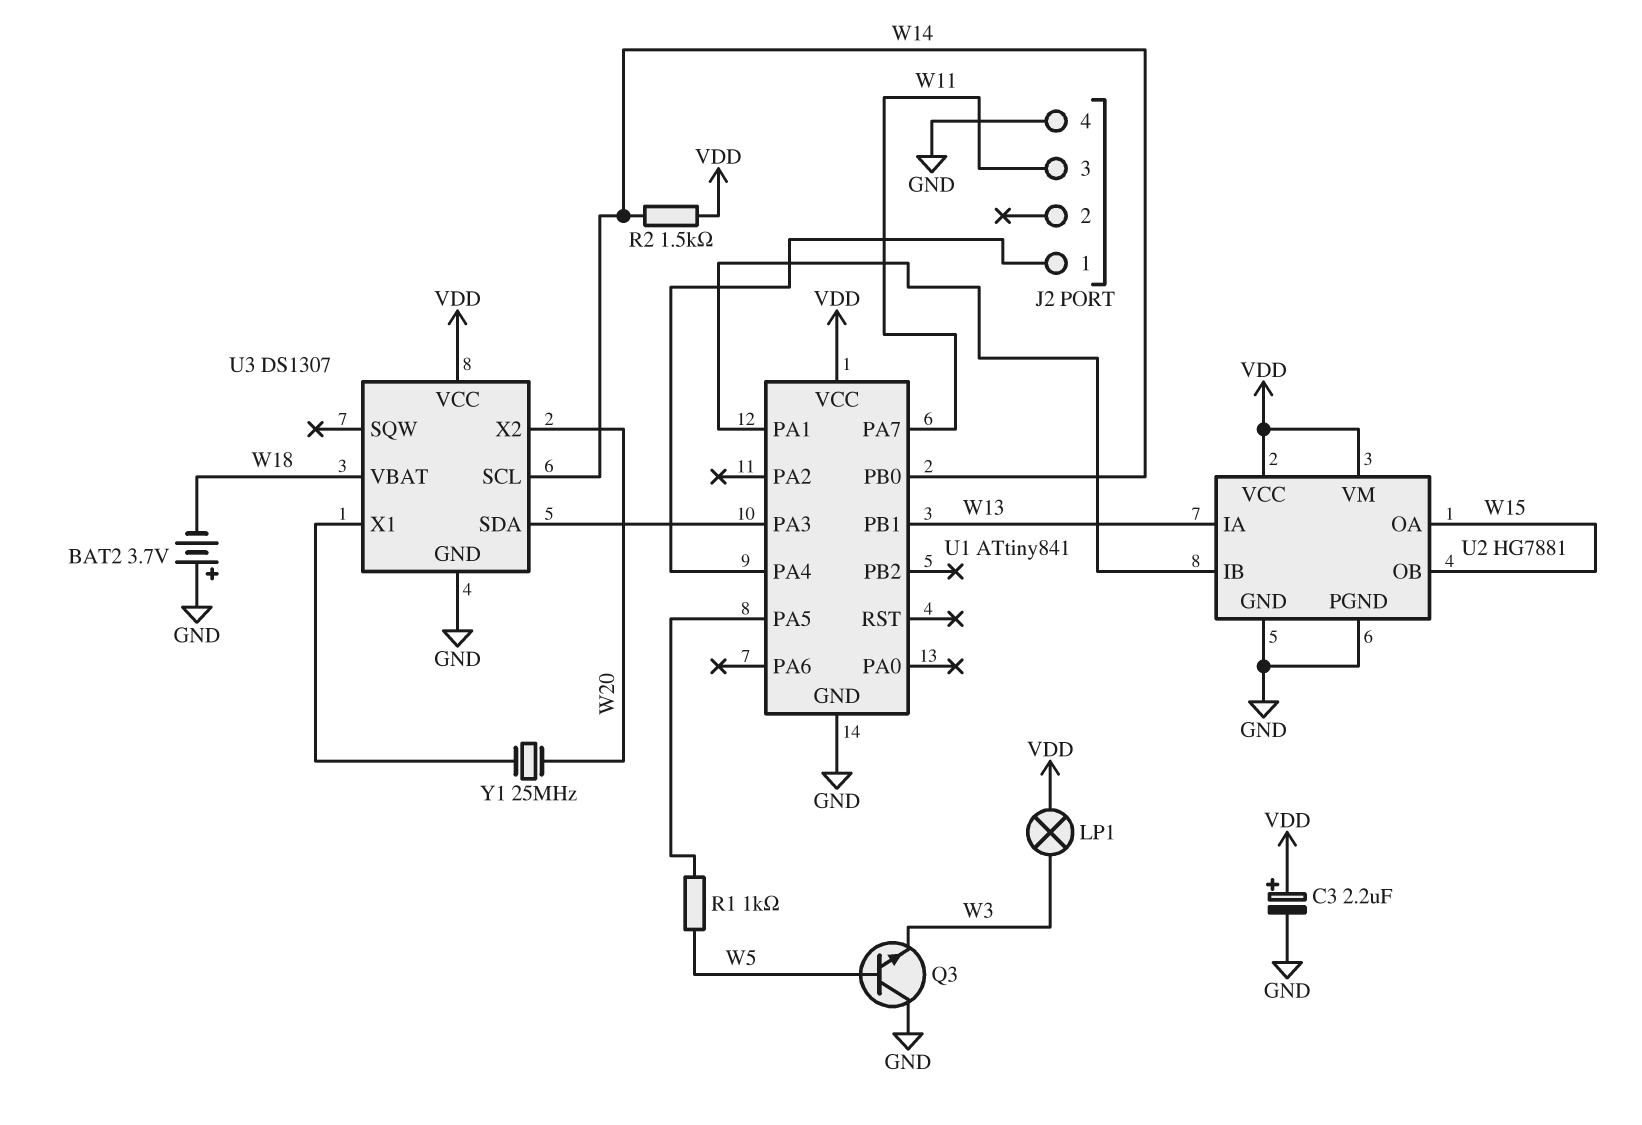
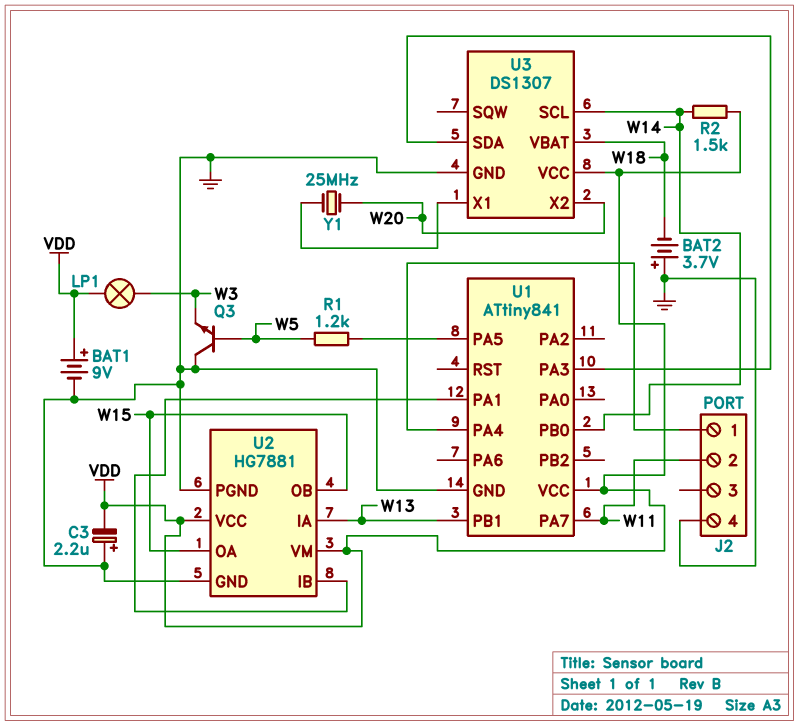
BAT1: none -> 9V (plus VDD, minus GND)
C3: 2.2uF (plus VDD, minus GND) -> 2.2uF (plus GND, minus VDD)
J2 pin 2: none -> W11
J2 pin 3: W11 -> none
R1: 1k (U1/PA5, W5) -> 1.2k (U1/PA5, W5)

